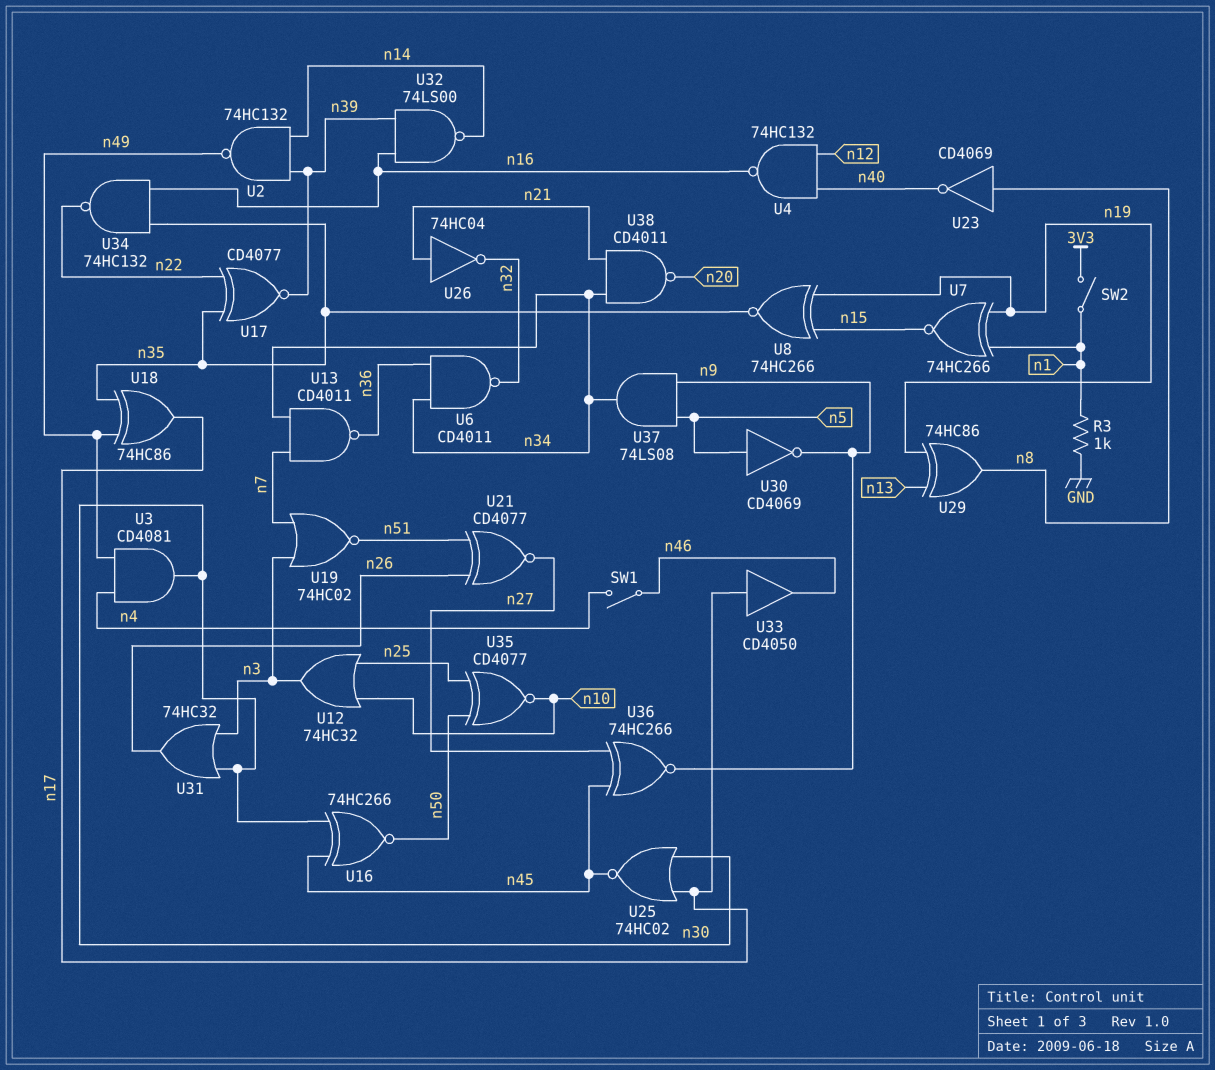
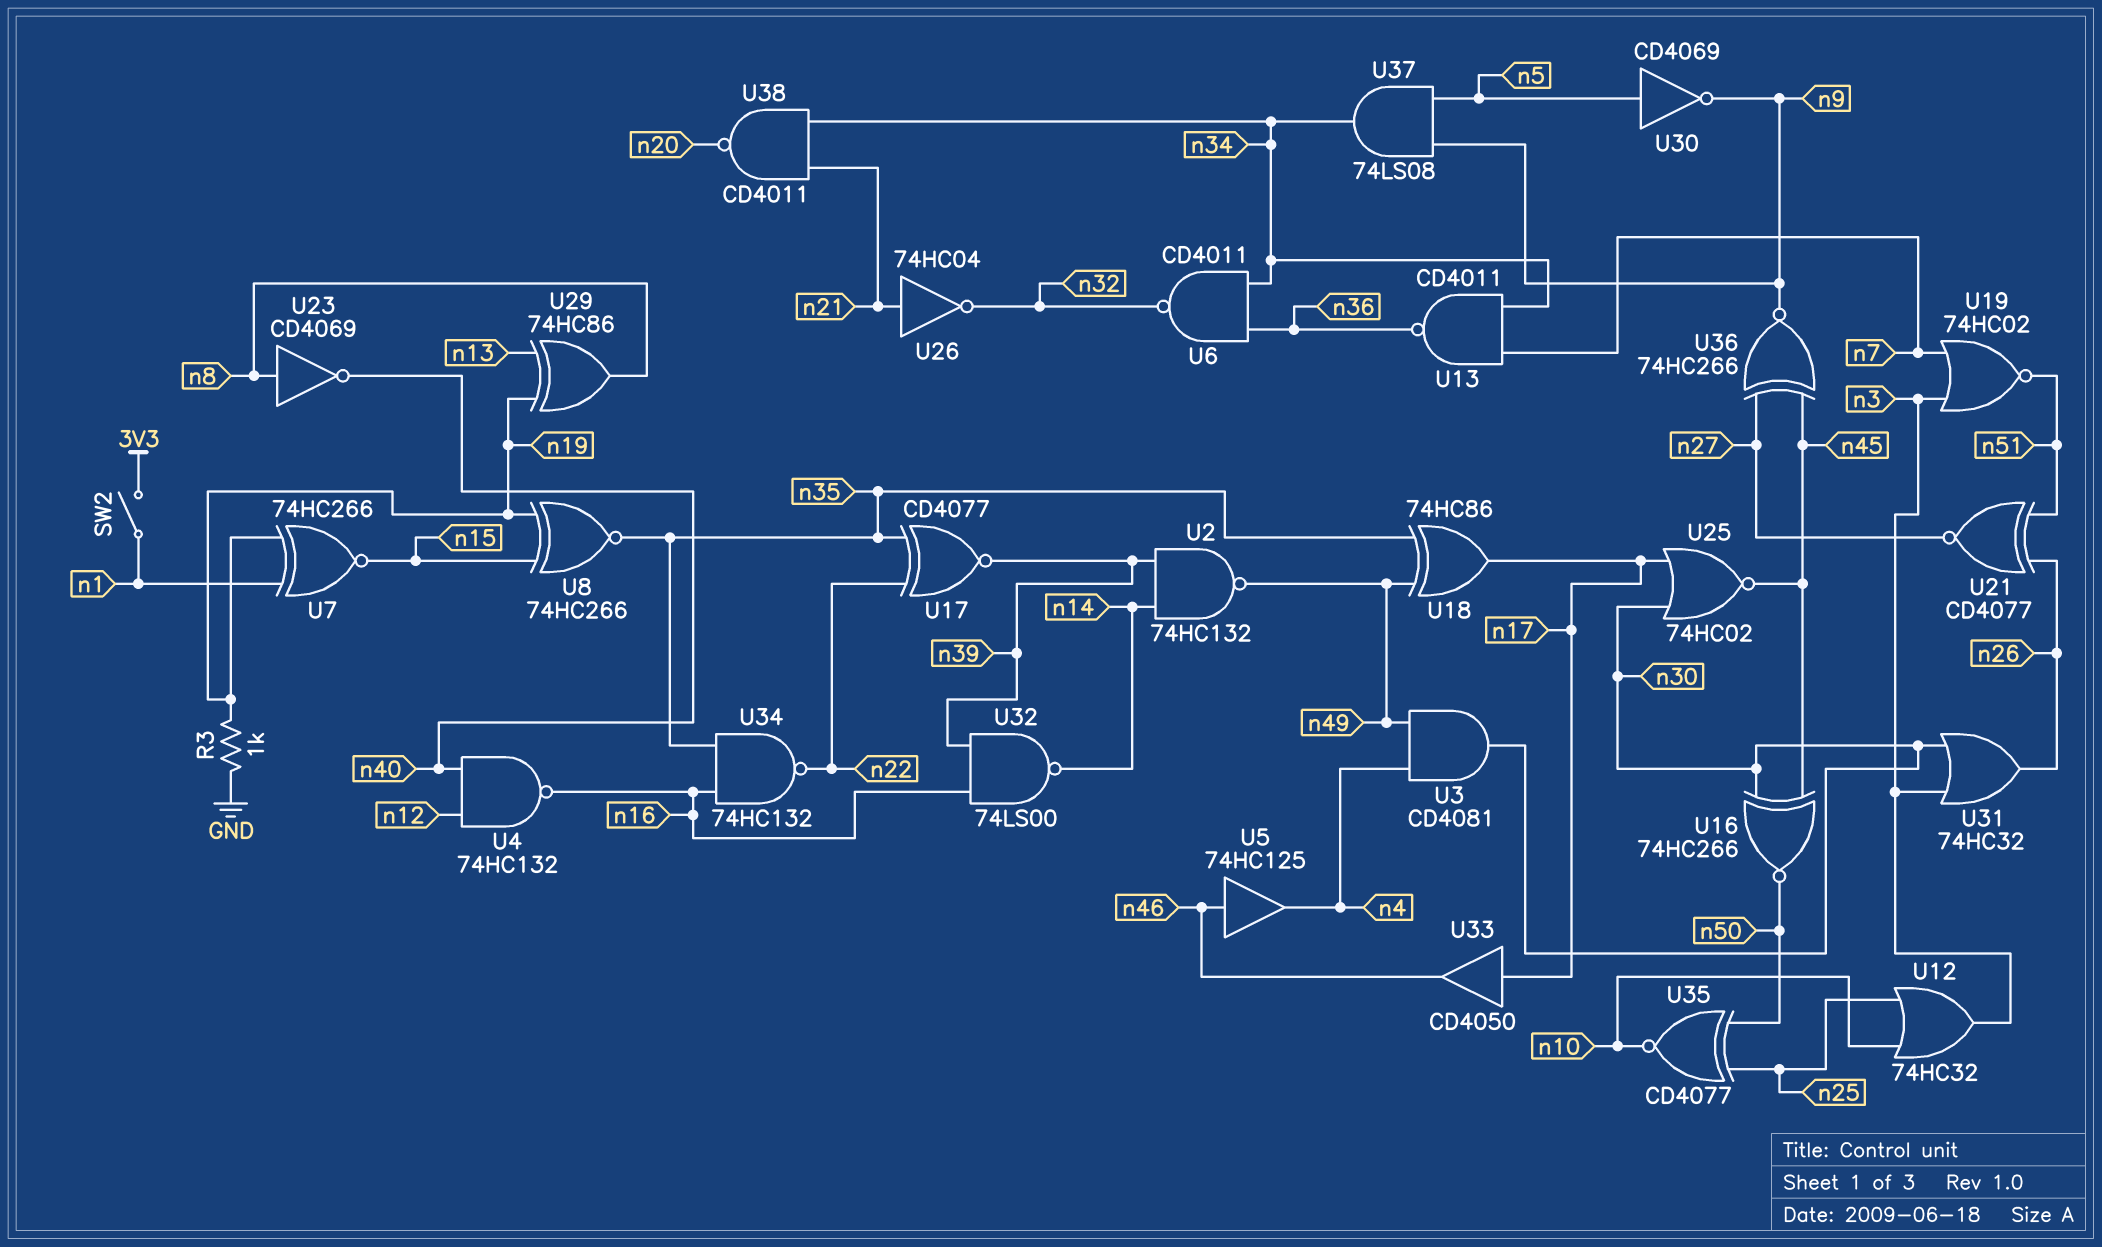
R3: 1k (GND, n1) -> 1k (GND, n19)
SW1: switch (n4, n46) -> none
U5: none -> buffer 74HC125 (in n46, out n4)

